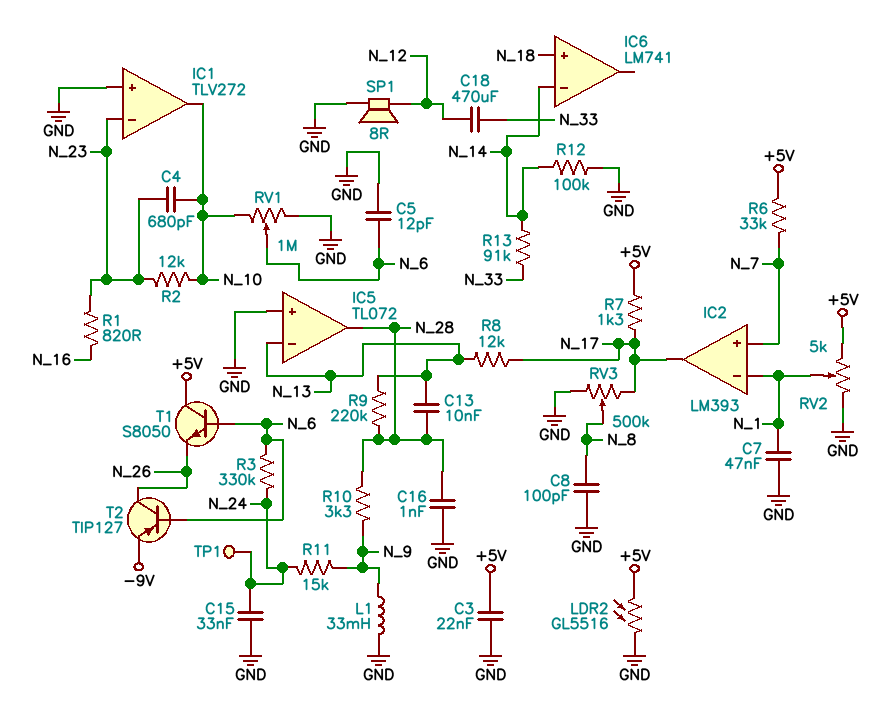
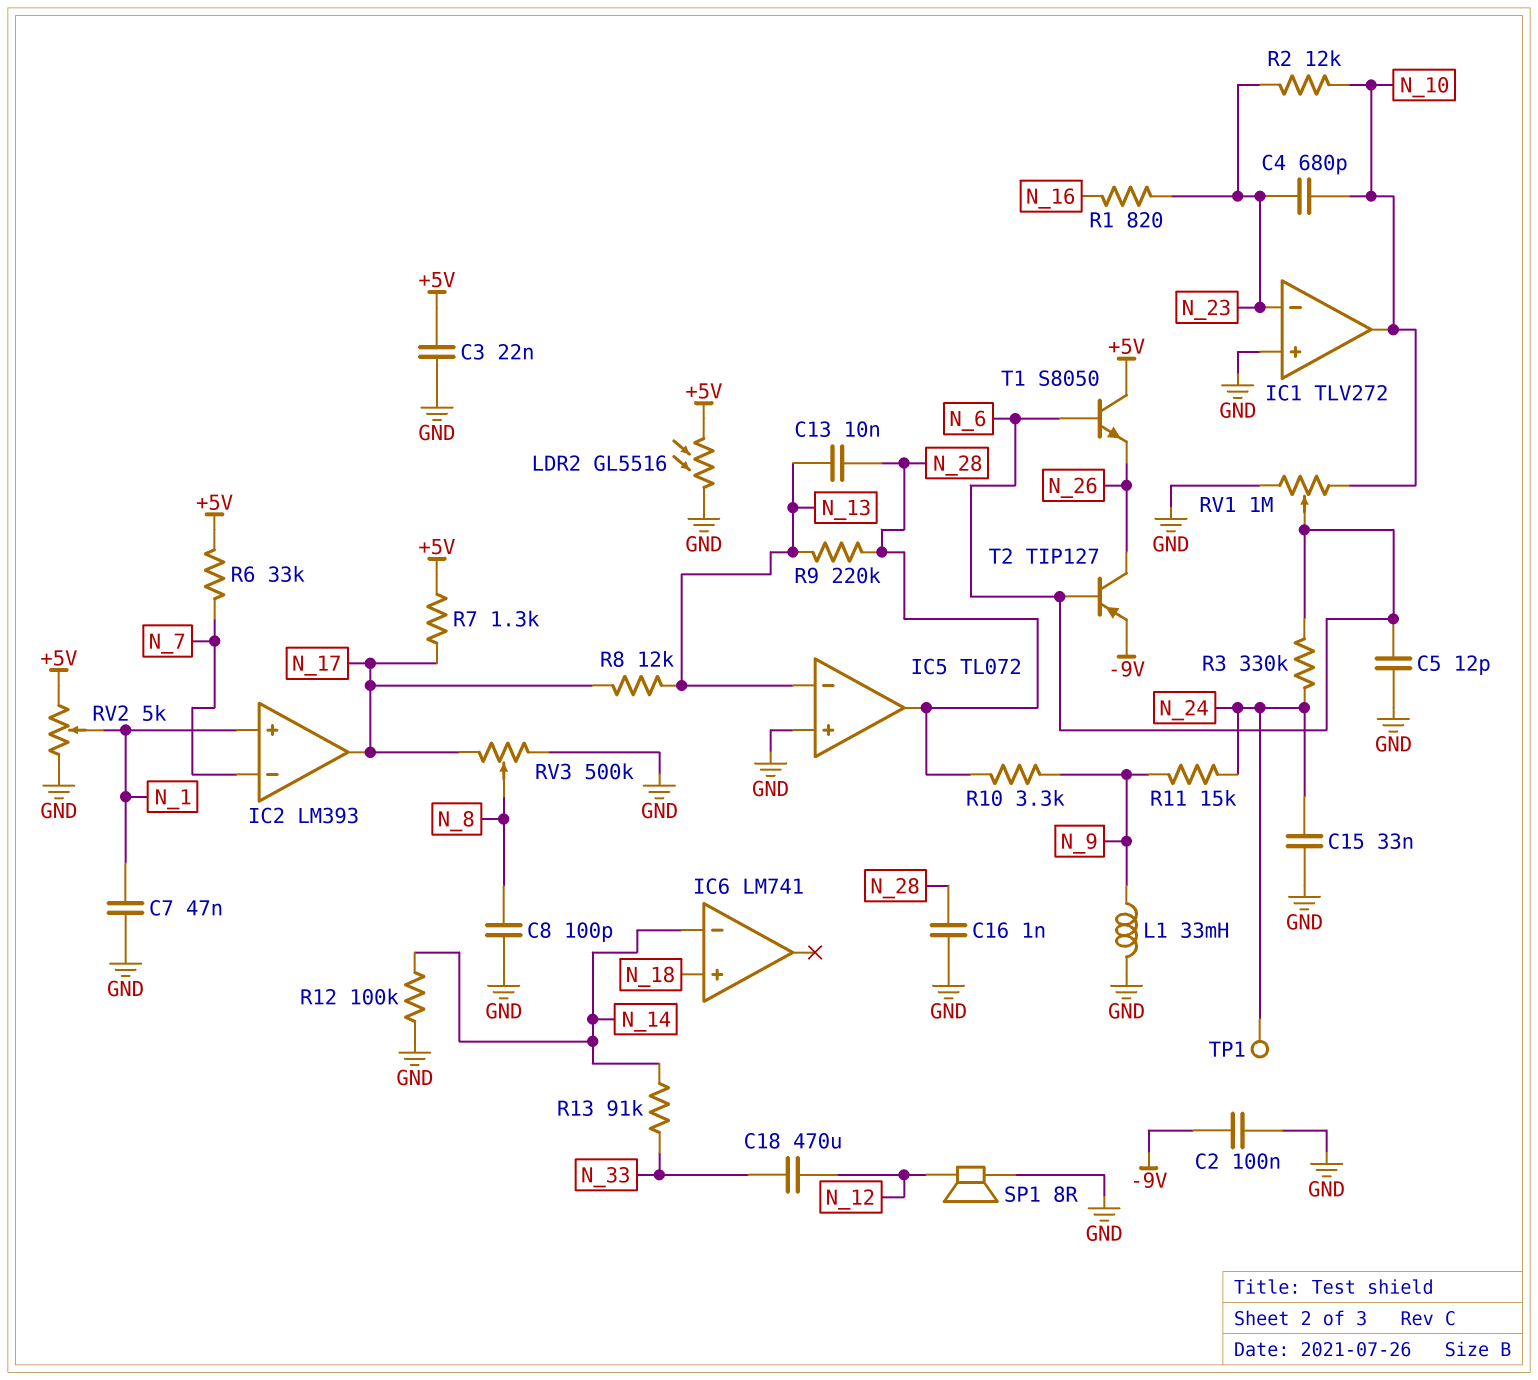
C2: none -> 100nF (-9V, GND)
IC2 pin in+: N_7 -> N_1
IC2 pin in-: N_1 -> N_7

